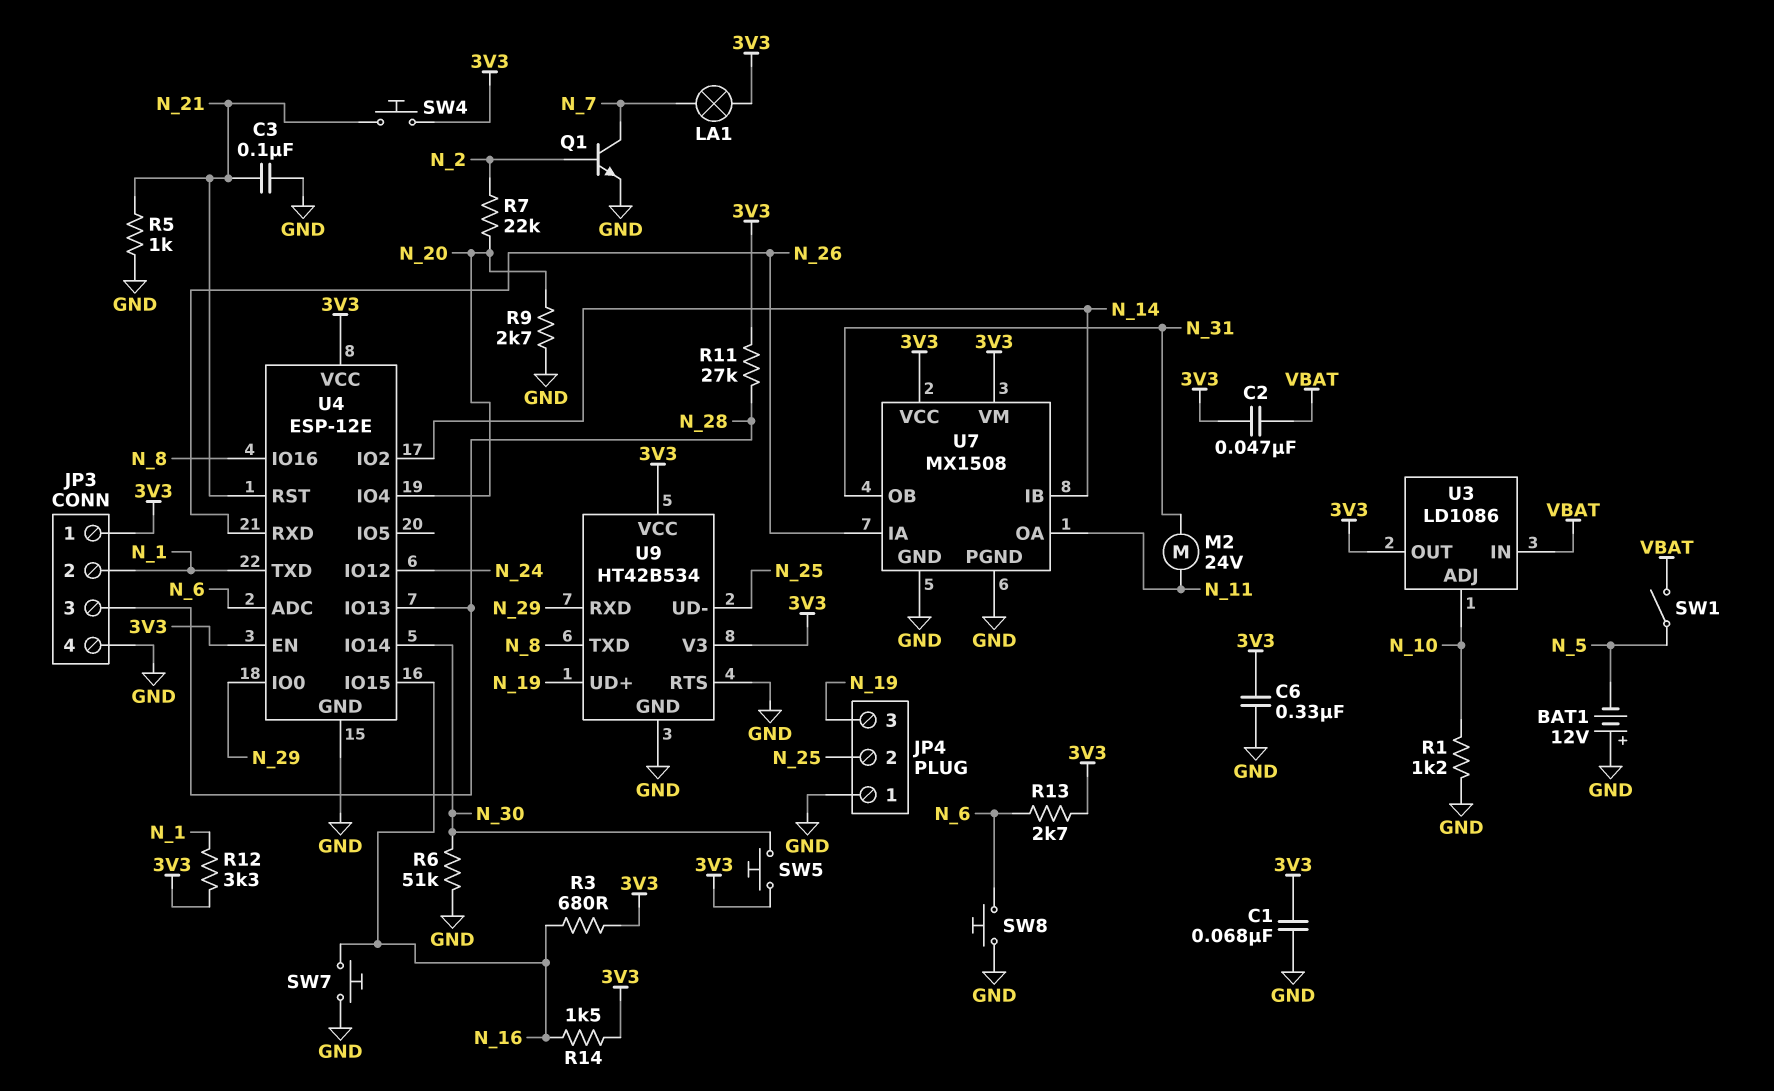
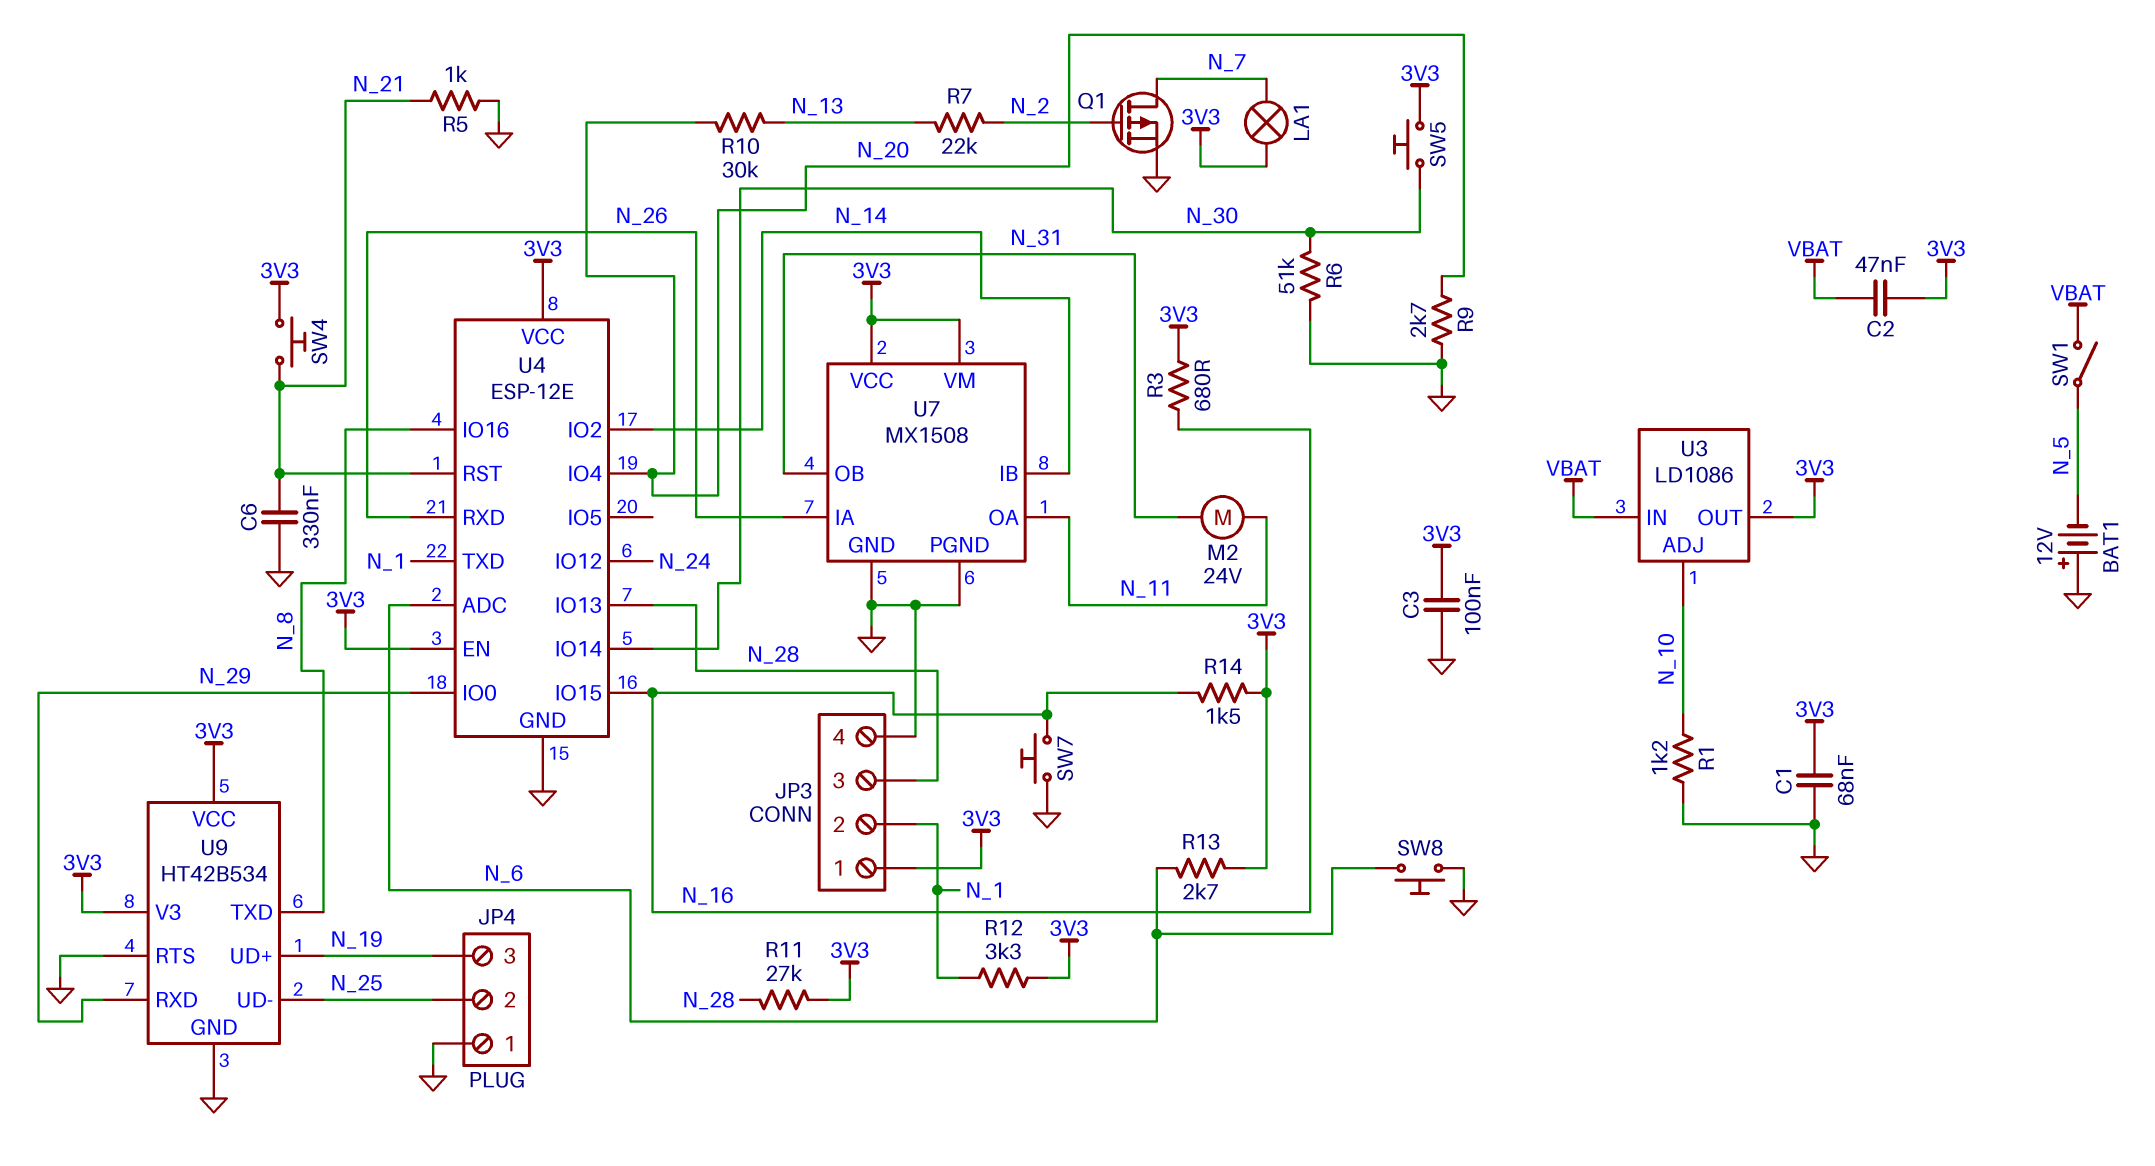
C3: 100nF (GND, N_21) -> 100nF (3V3, GND)
C6: 330nF (3V3, GND) -> 330nF (GND, N_21)
Q1: NPN (B N_2, C N_7, E GND) -> PMOS (G N_2, D N_7, S GND)
R7: 22k (N_2, N_20) -> 22k (N_2, N_13)
R10: none -> 30k (N_13, N_20)

